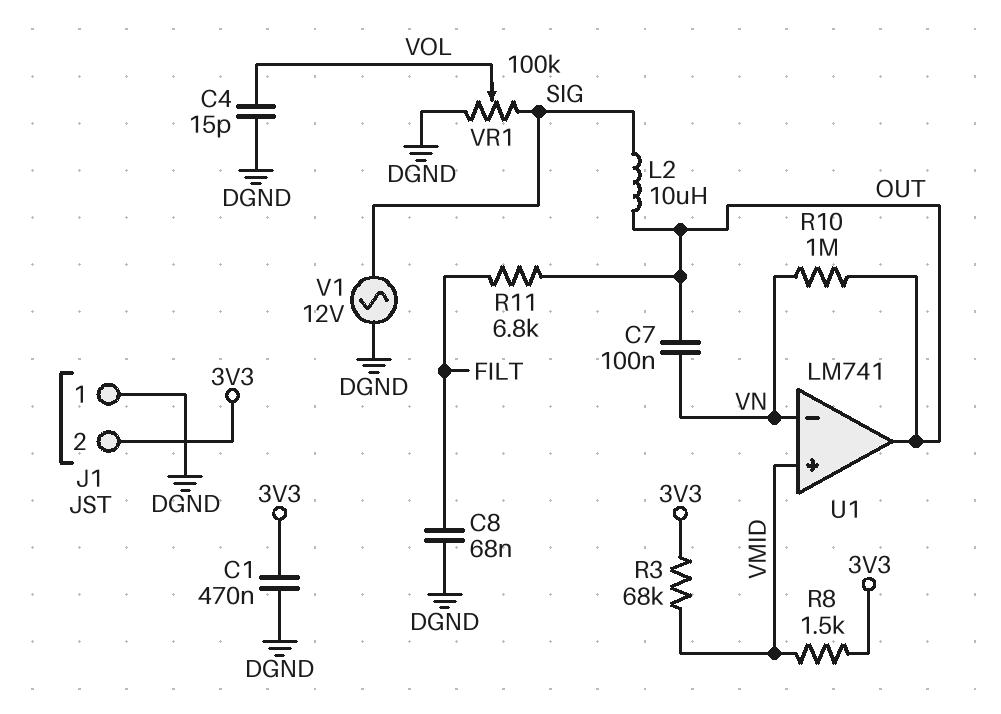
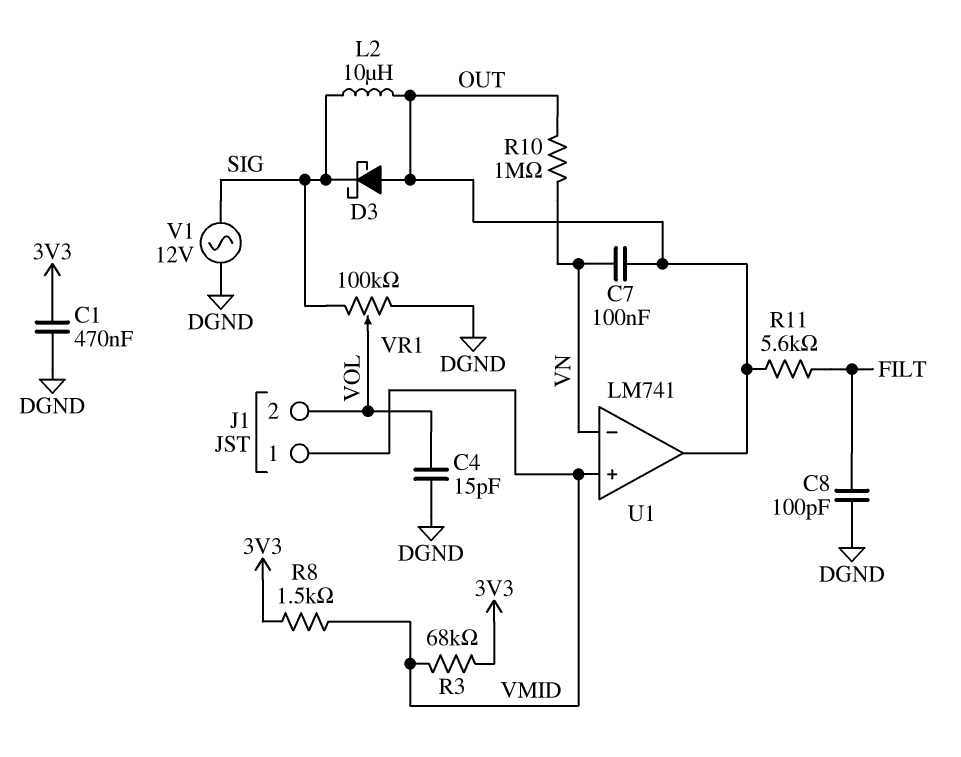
C8: 68nF (DGND, FILT) -> 100pF (DGND, FILT)
D3: none -> schottky (A OUT, K SIG)
J1 pin 1: DGND -> VMID
J1 pin 2: 3V3 -> VOL
R11: 6.8k (FILT, OUT) -> 5.6k (FILT, OUT)

